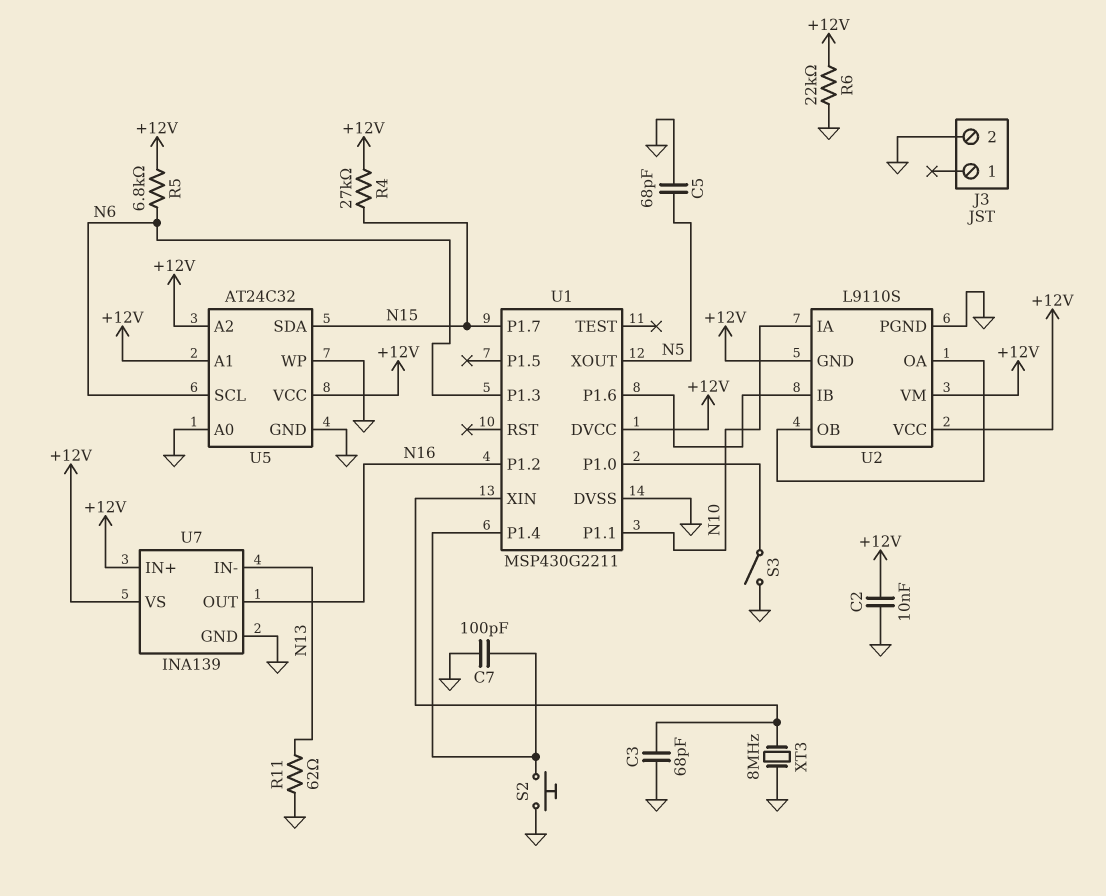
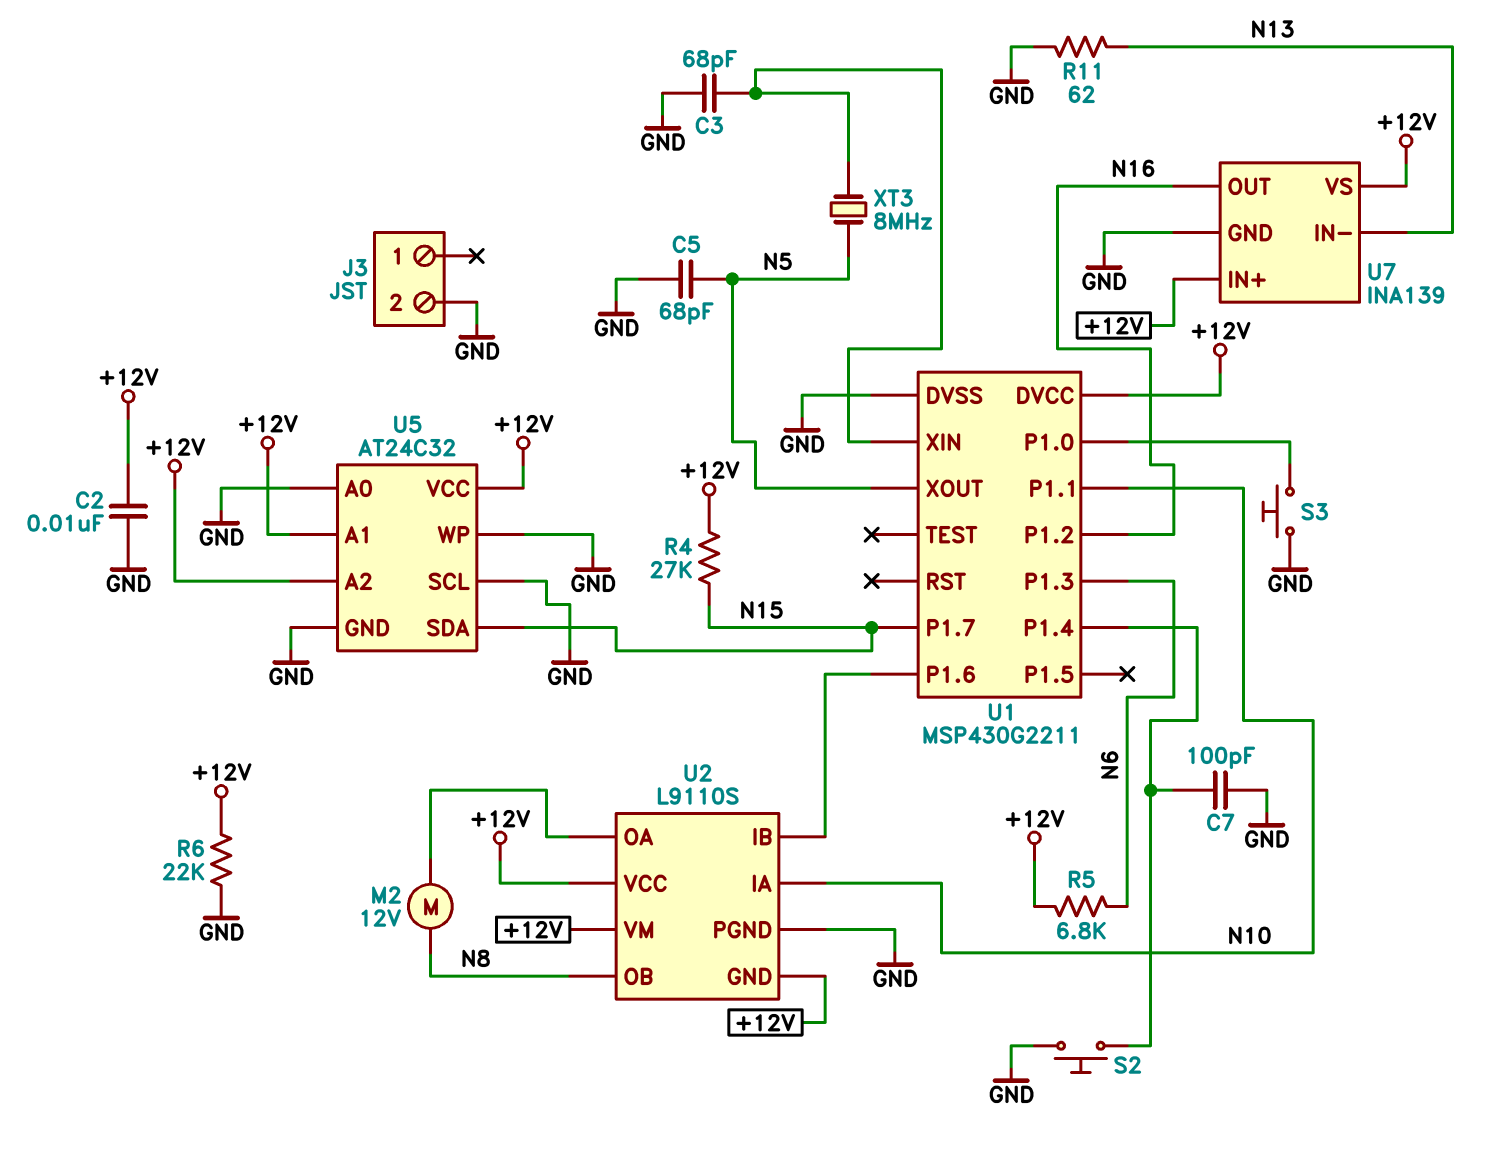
M2: none -> motor 12V (N8, U2/OA)
S3: switch (GND, U1/P1.0) -> button (GND, U1/P1.0)
U2 pin OB: U2/OA -> N8
U5 pin SCL: N6 -> GND
XT3: 8MHz (GND, U1/XIN) -> 8MHz (N5, U1/XIN)

